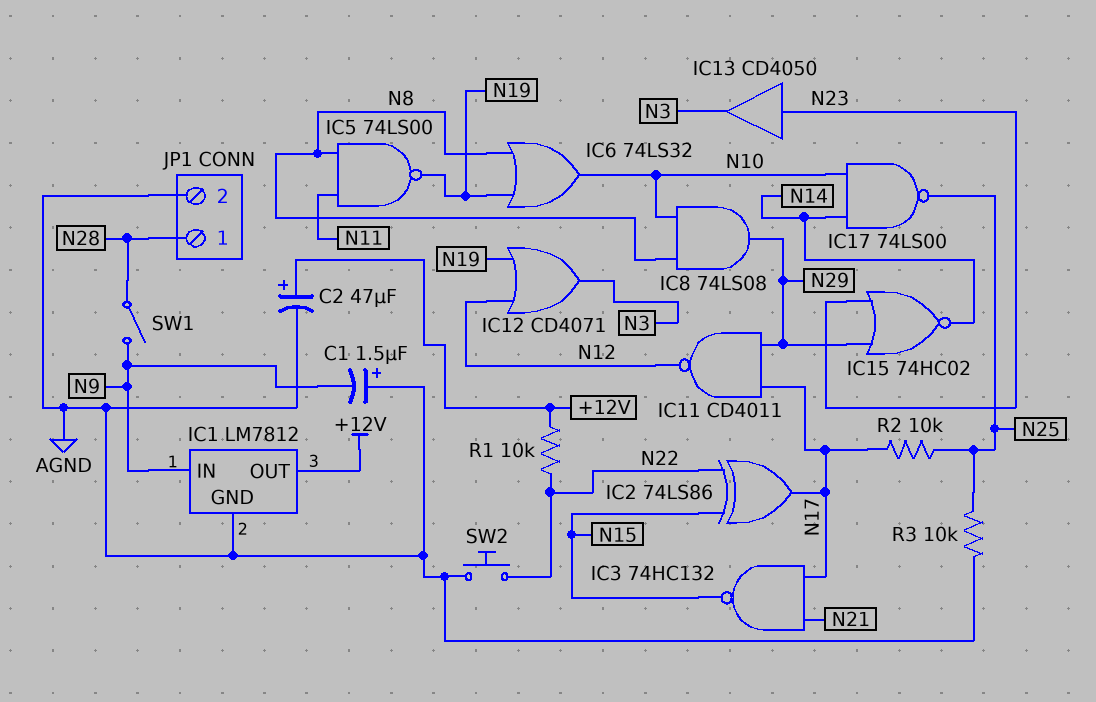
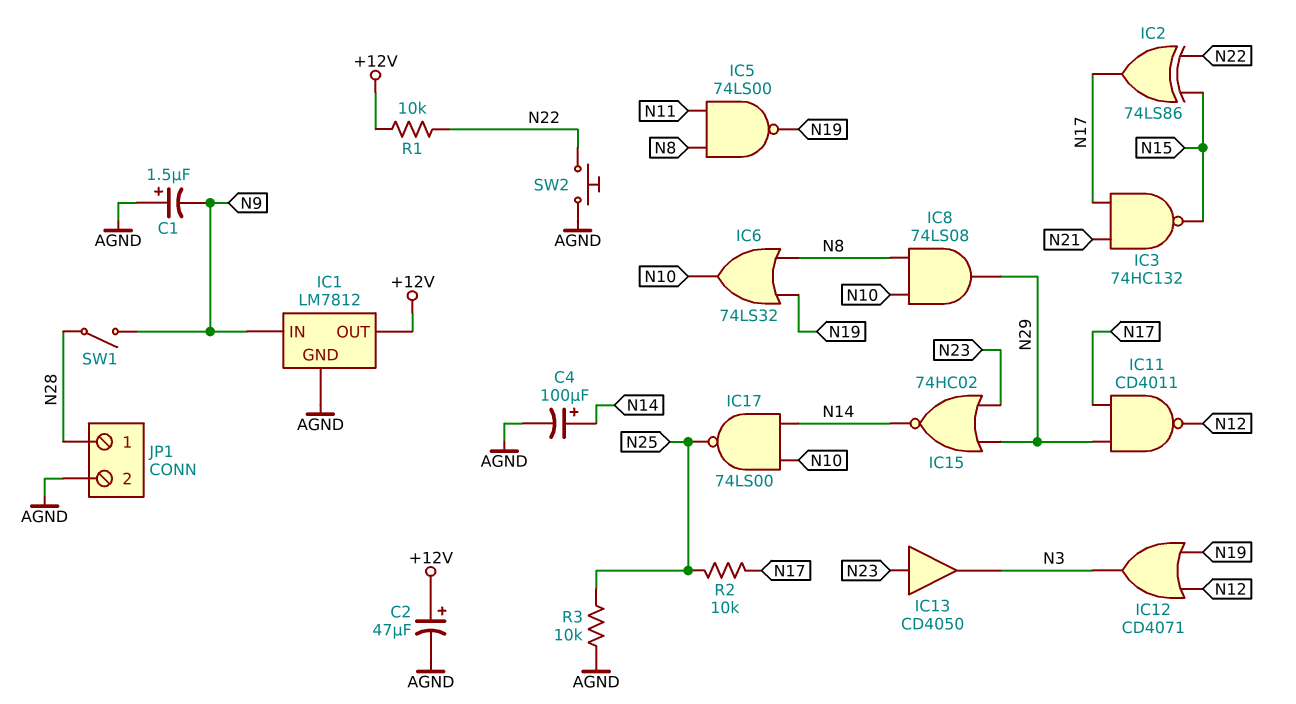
C4: none -> 100uF (plus N14, minus AGND)

